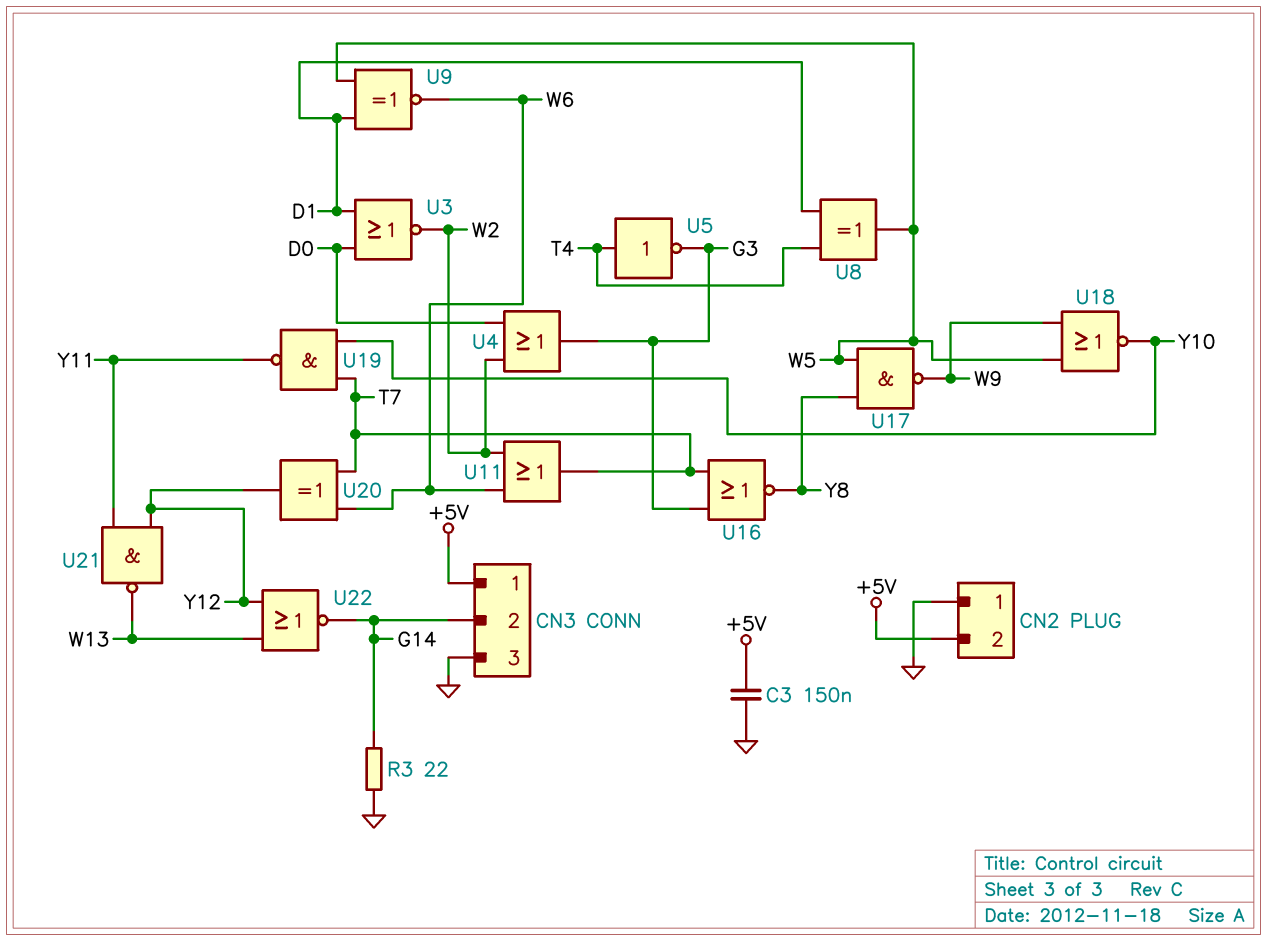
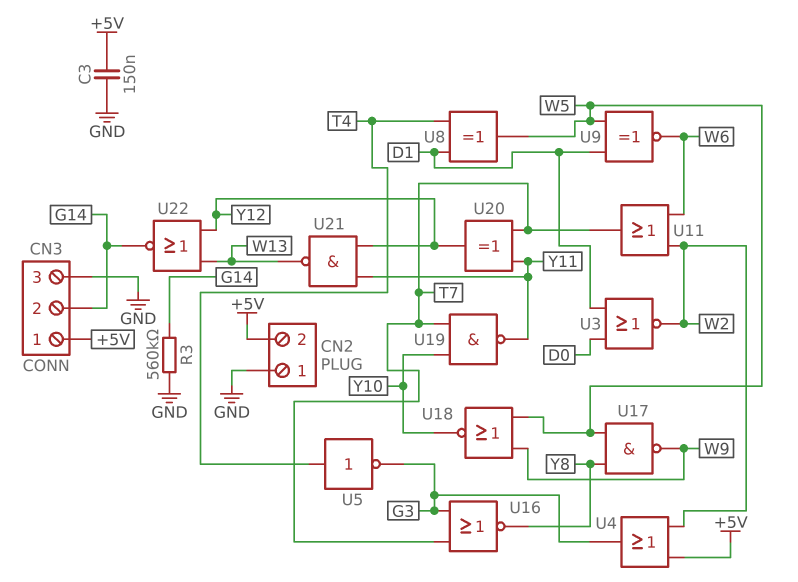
R3: 22 (G14, GND) -> 560k (G14, GND)
U4: OR (in D0, in W2, out G3) -> OR (in +5V, in W2, out G3)
U20: XOR (in T7, in W6, out Y12) -> XOR (in T7, in Y11, out Y12)

